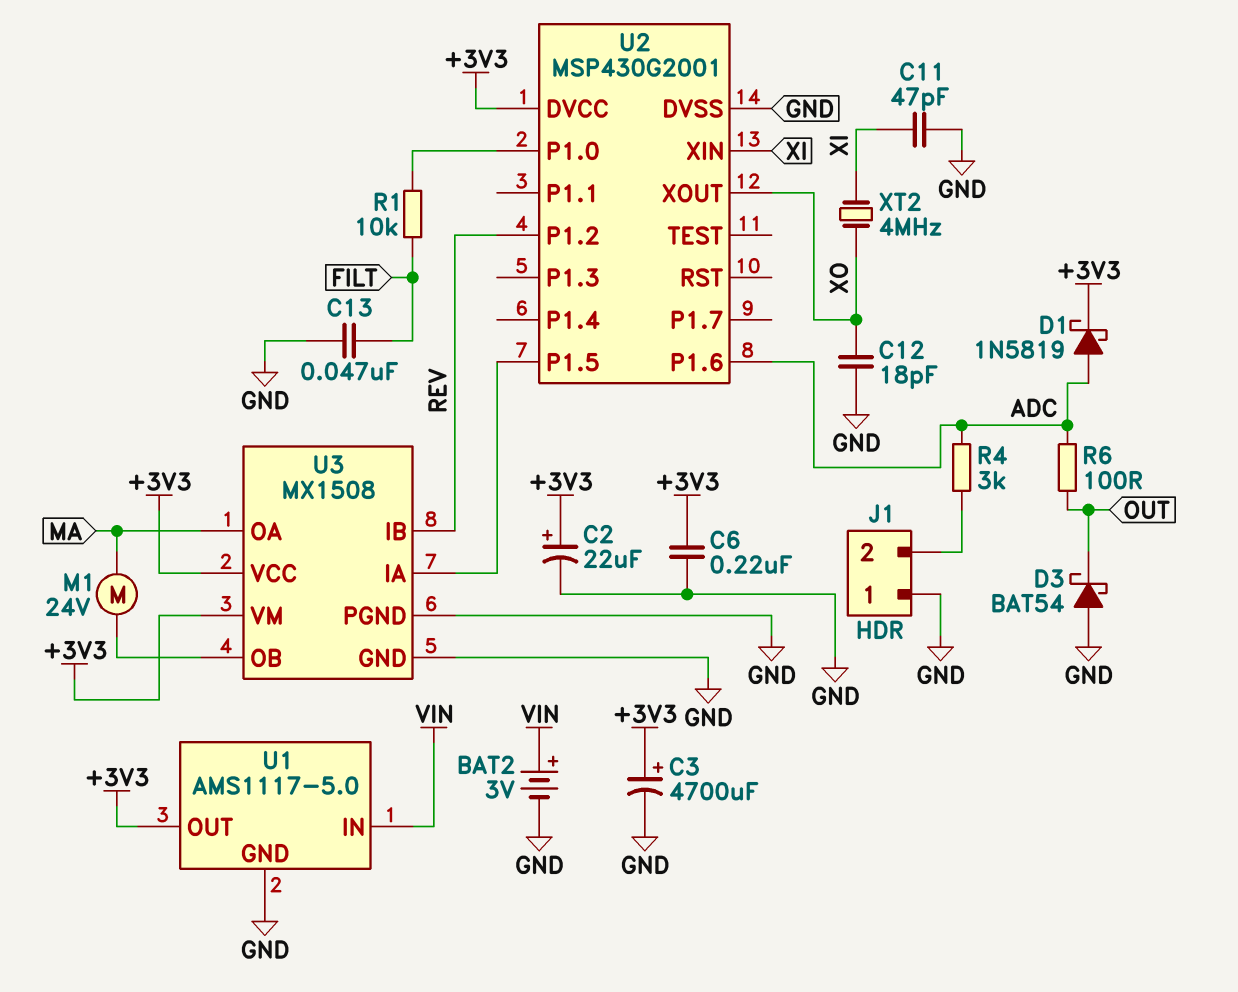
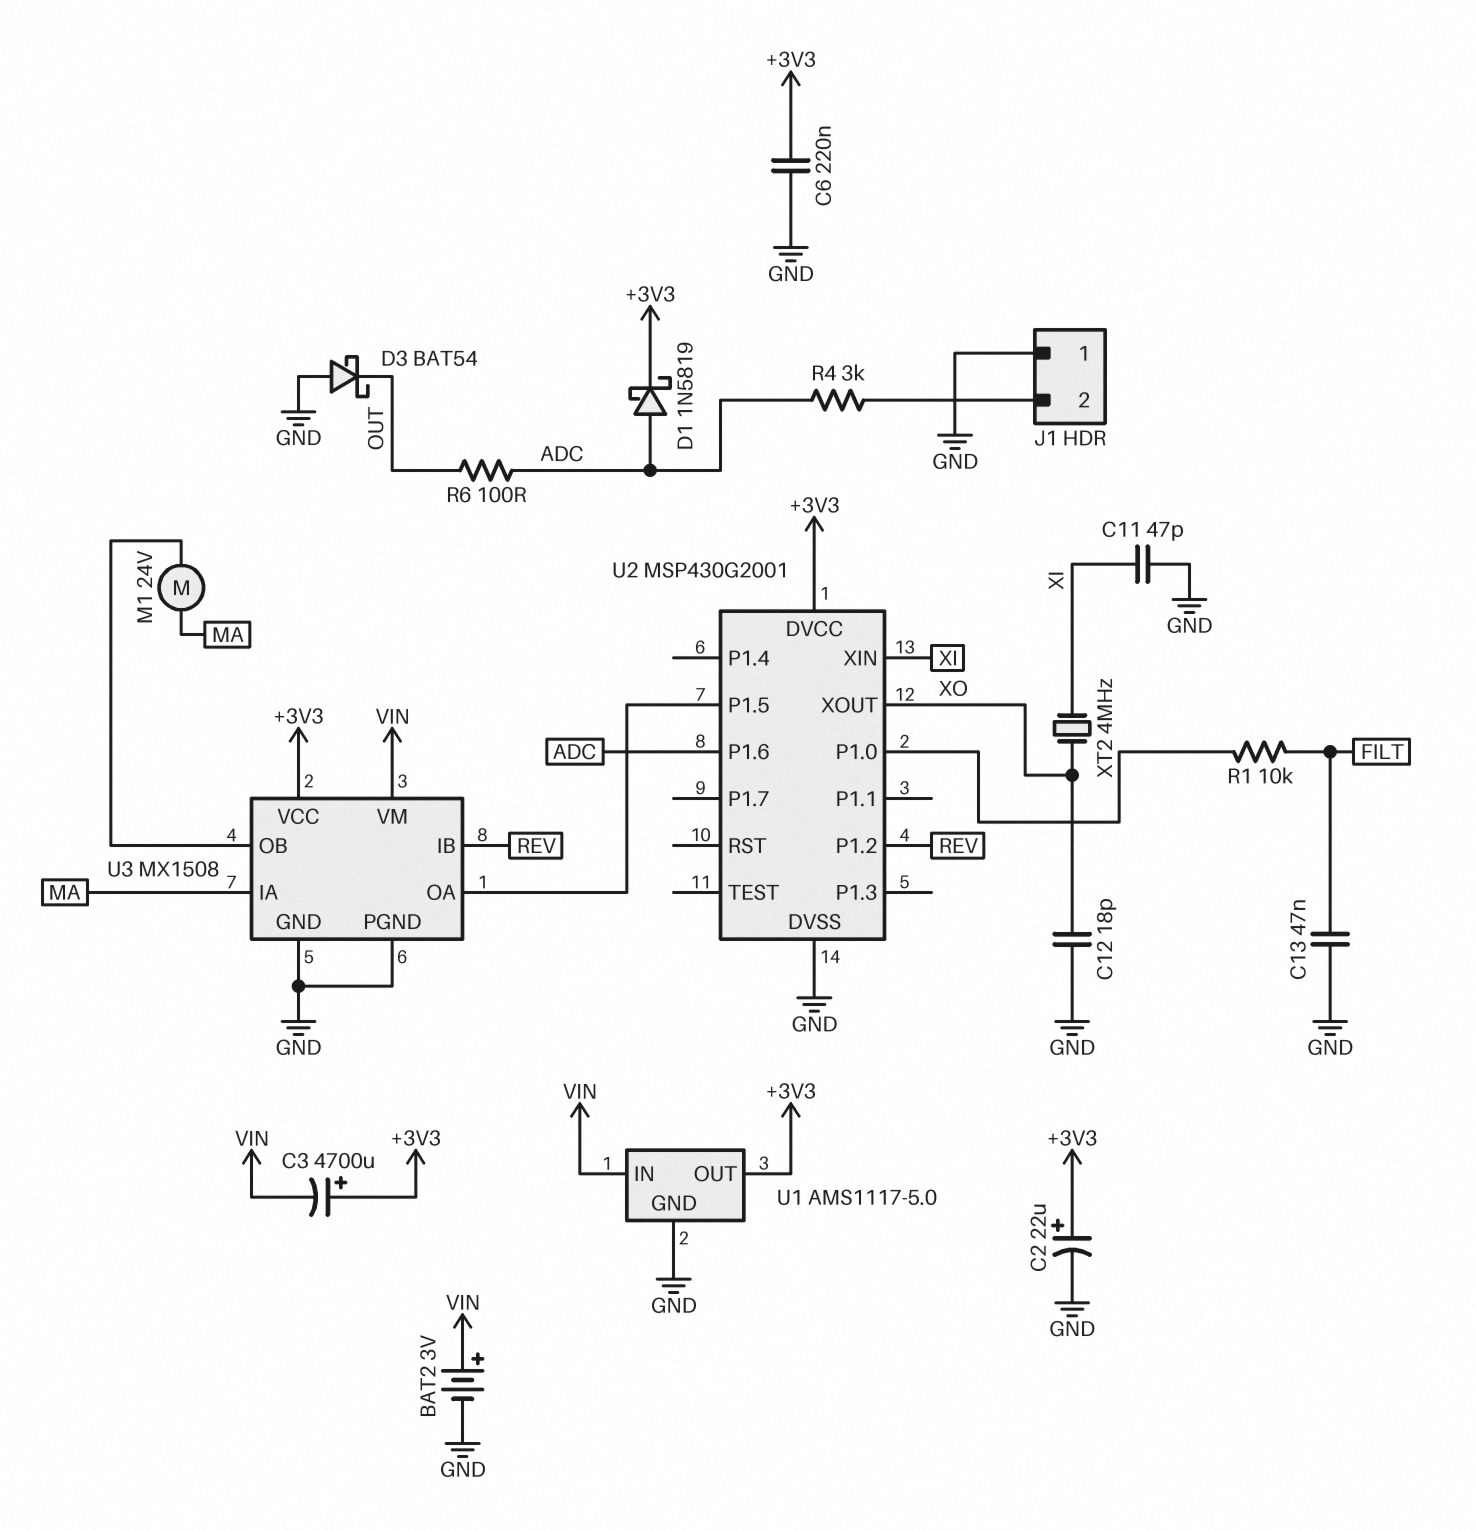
C3: 4700uF (plus +3V3, minus GND) -> 4700uF (plus +3V3, minus VIN)
U3 pin IA: U2/P1.5 -> MA
U3 pin OA: MA -> U2/P1.5
U3 pin VM: +3V3 -> VIN

